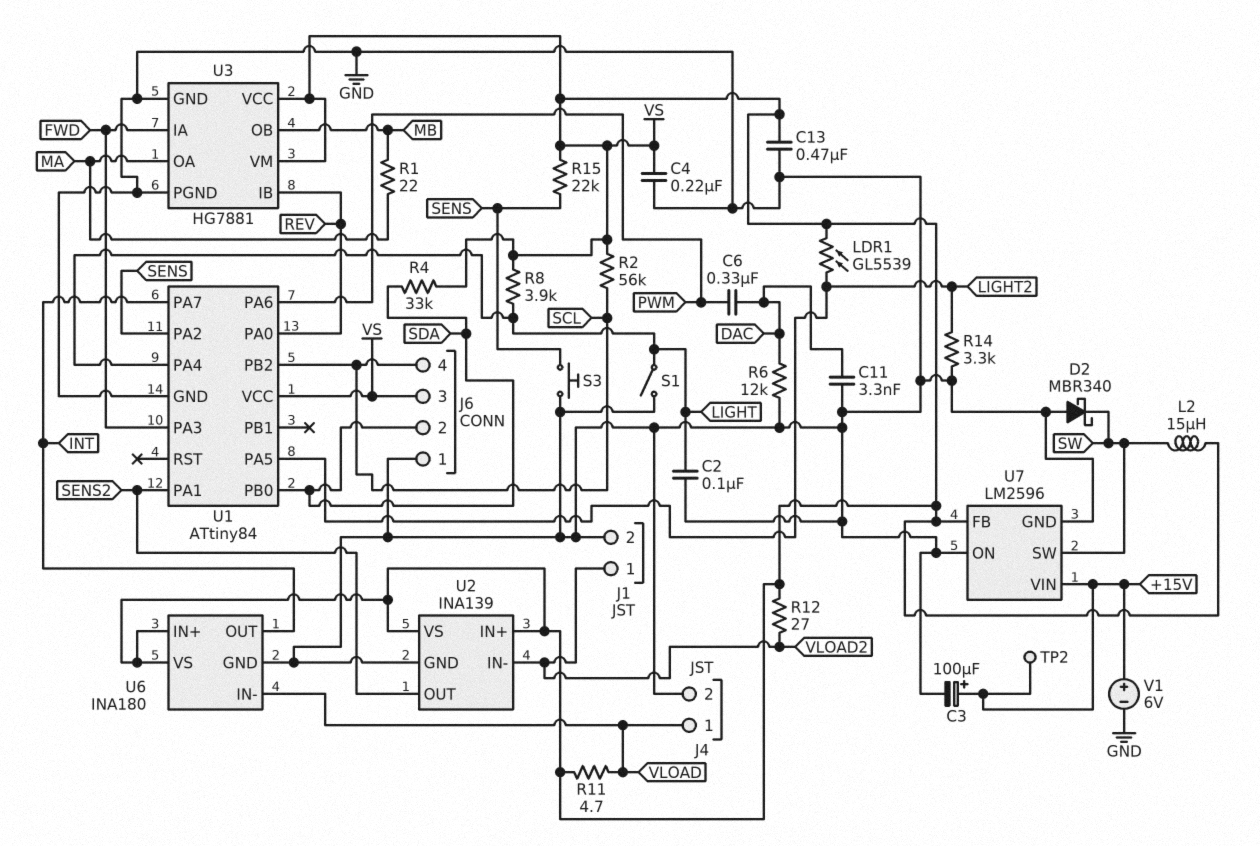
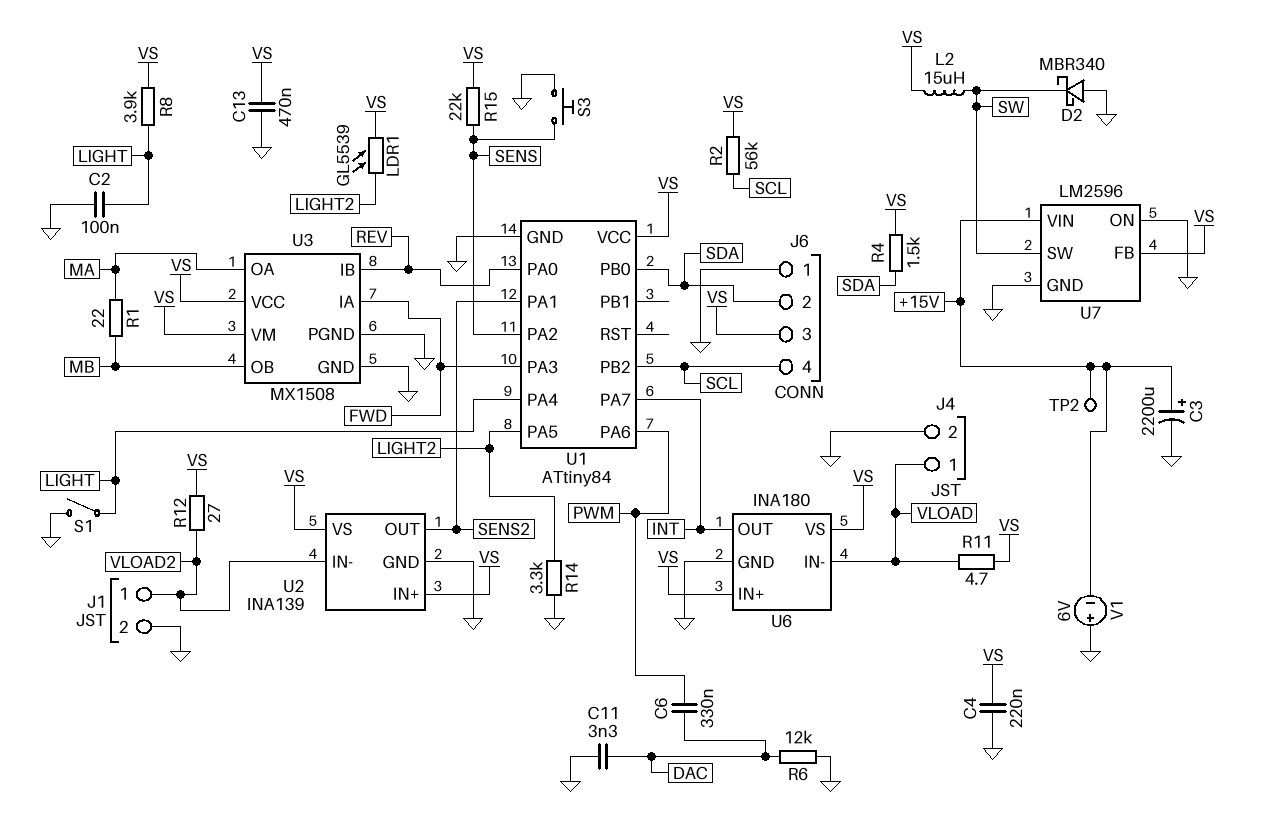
C3: 100uF (plus +15V, minus GND) -> 2200uF (plus +15V, minus GND)
R4: 33k (SDA, VS) -> 1.5k (SDA, VS)
U3: HG7881 -> MX1508
V1: 6V (plus +15V, minus GND) -> 6V (plus GND, minus +15V)

